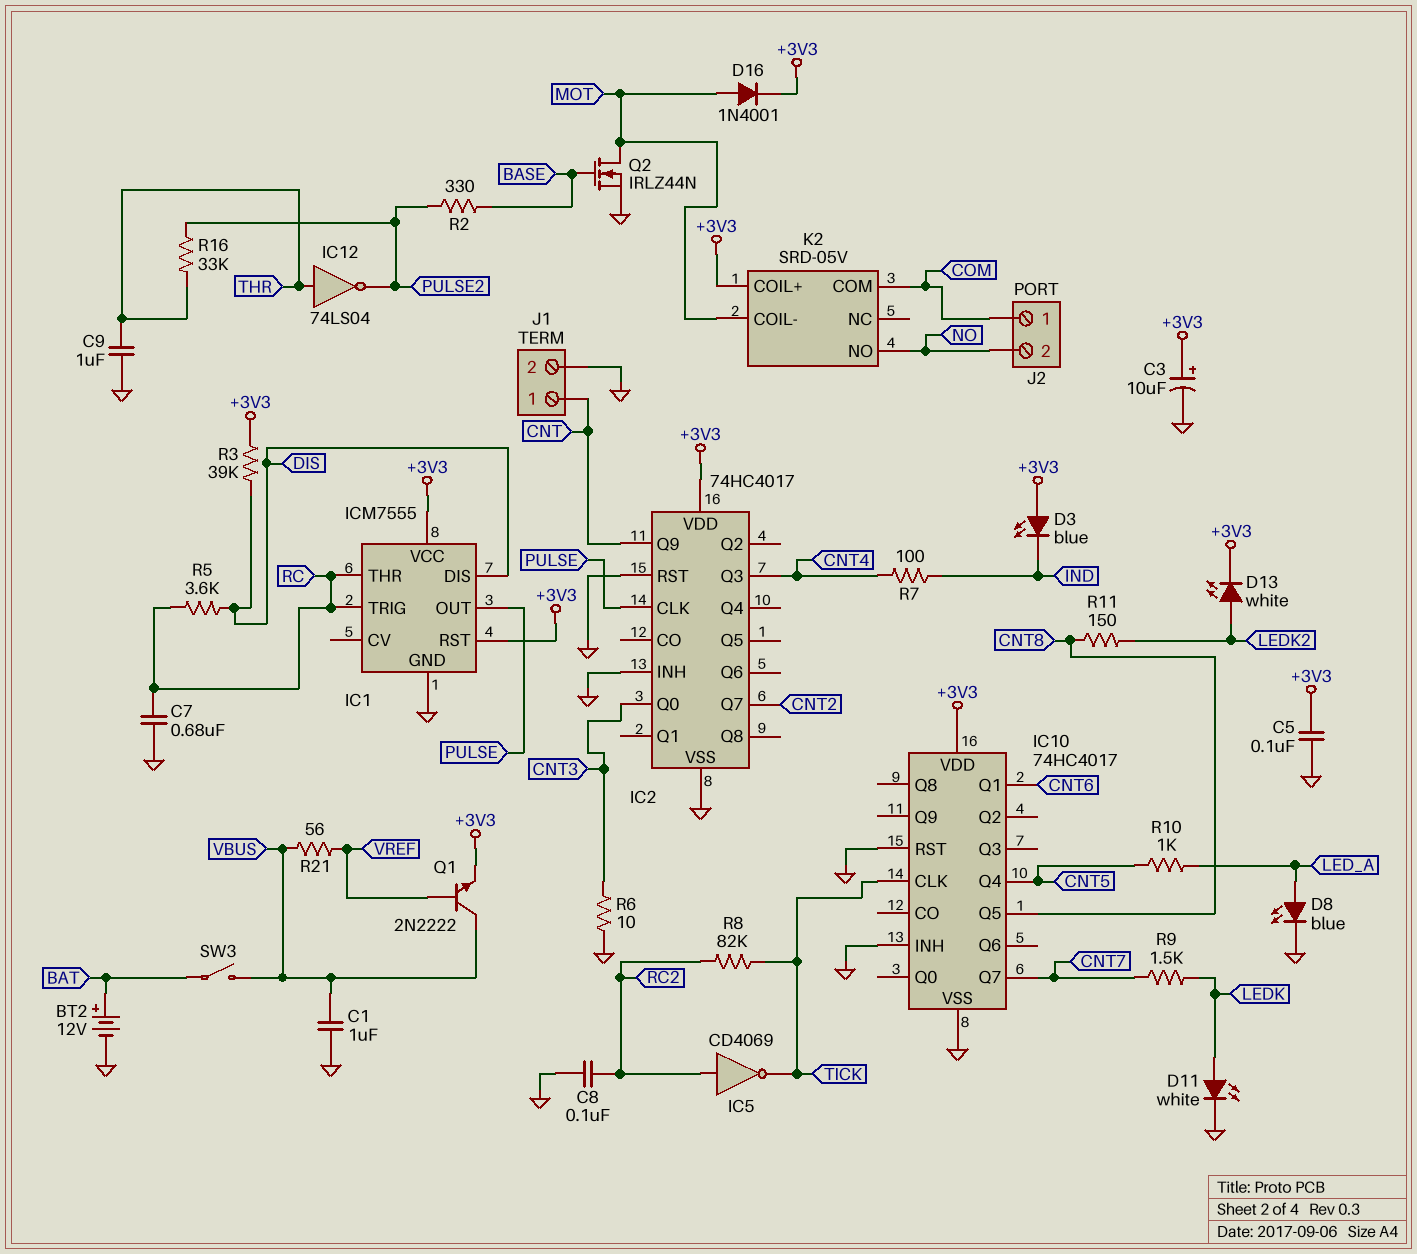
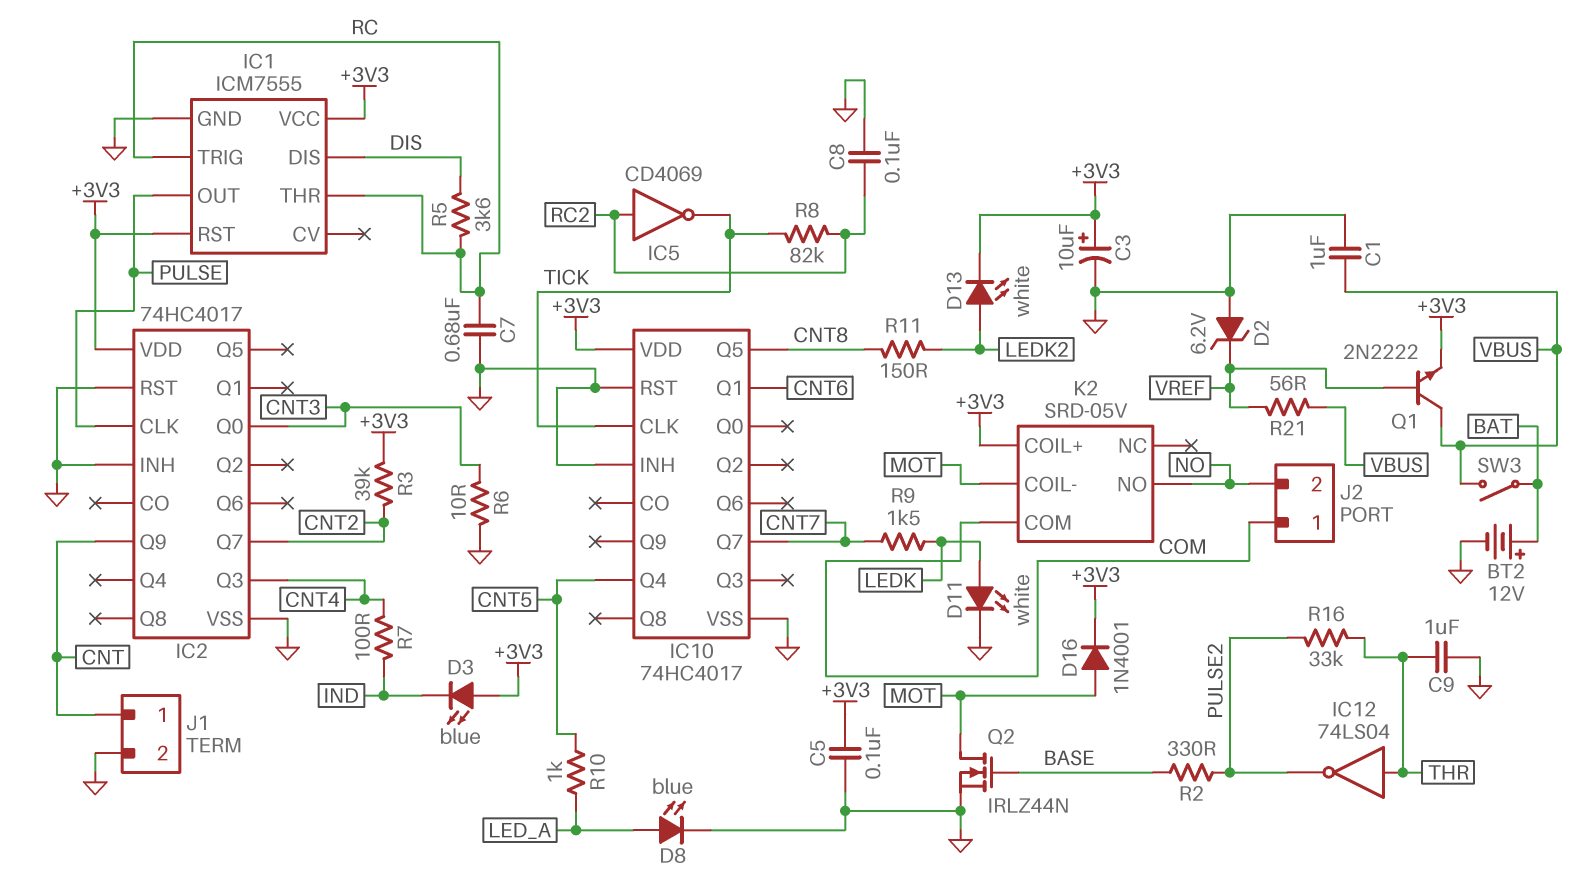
D2: none -> zener 6.2V (A GND, K VREF)
R3: 39k (+3V3, DIS) -> 39k (+3V3, CNT2)

